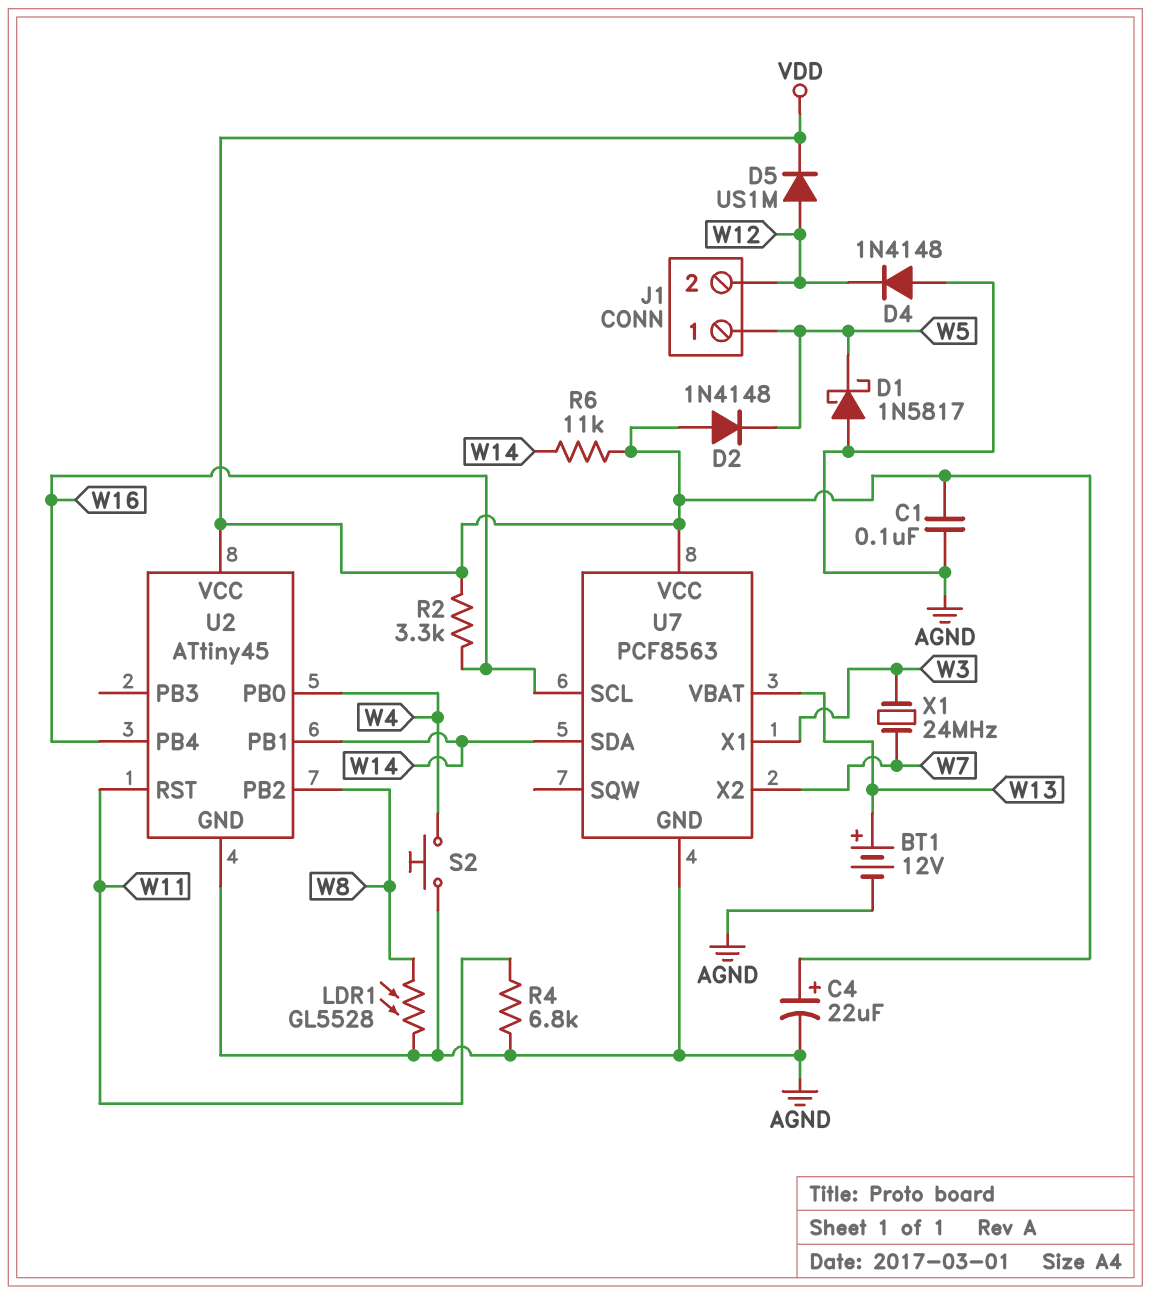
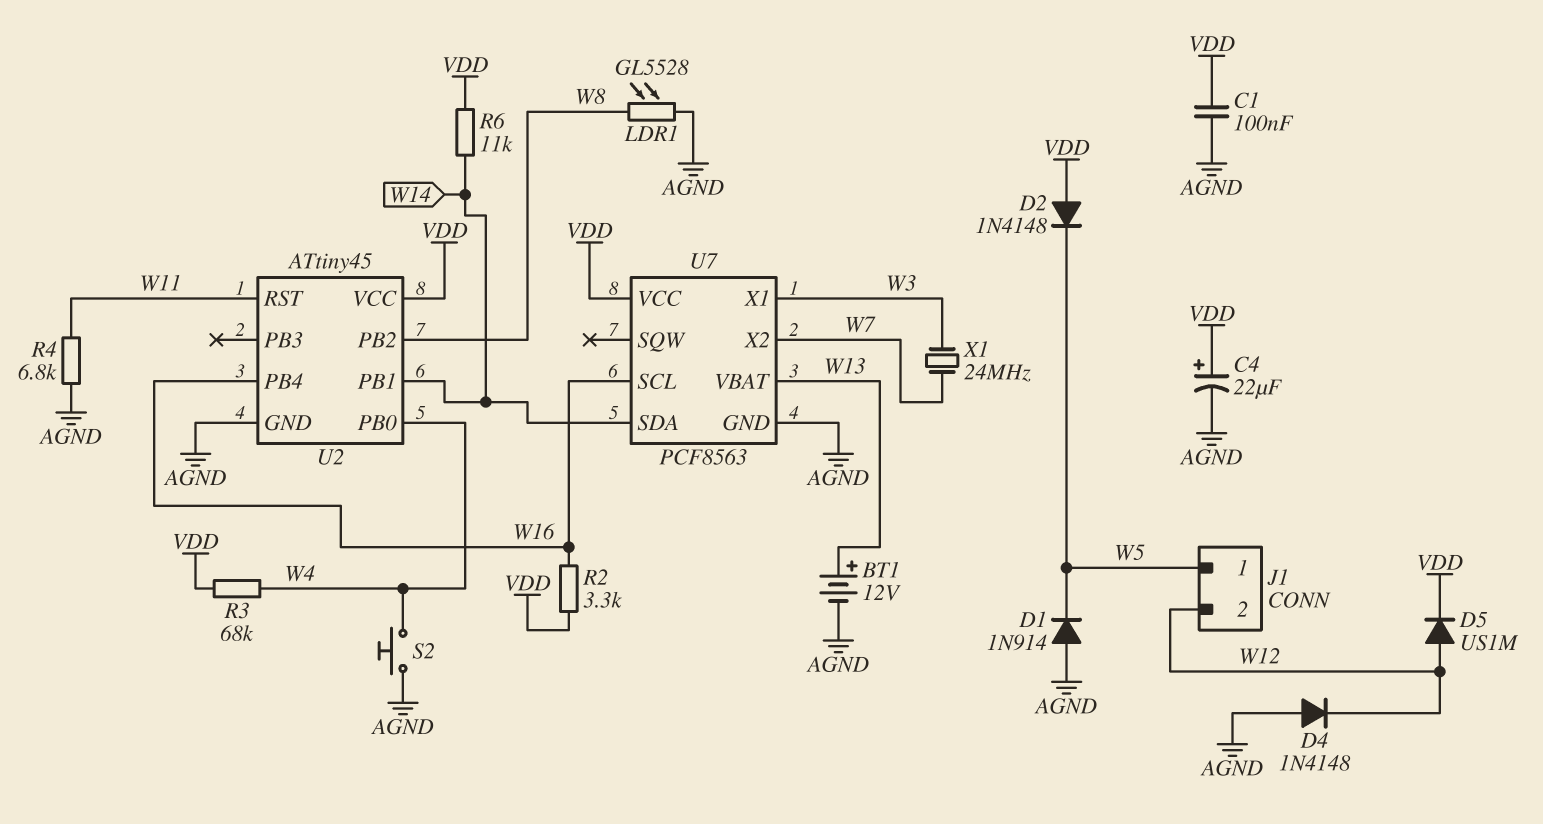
D1: schottky 1N5817 (A AGND, K W5) -> diode 1N914 (A AGND, K W5)
R3: none -> 68k (VDD, W4)

